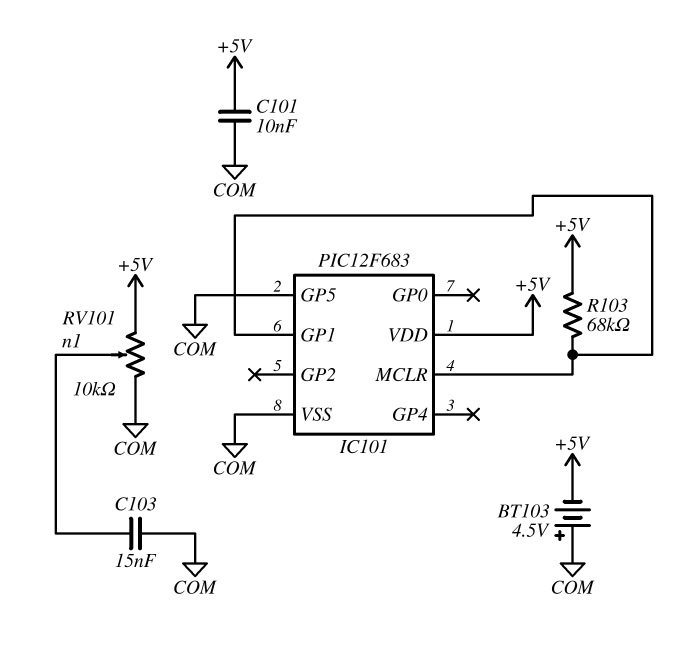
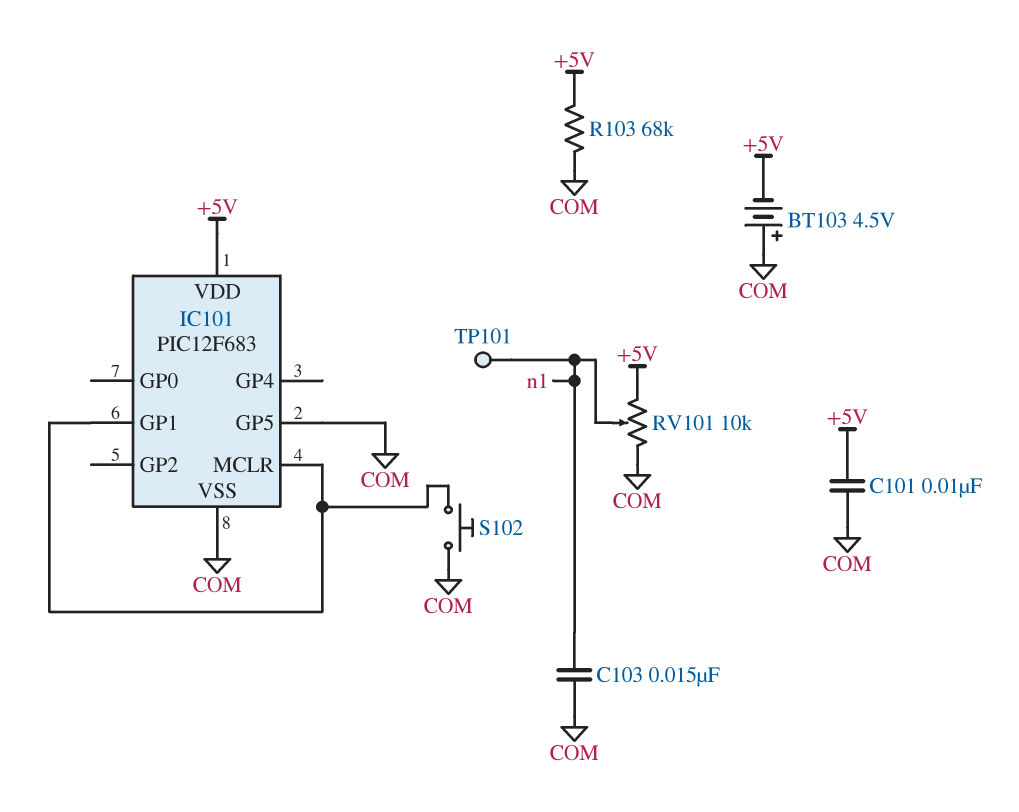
R103: 68k (+5V, IC101/GP1) -> 68k (+5V, COM)
S102: none -> button (COM, IC101/GP1)
TP101: none -> test point (n1)

